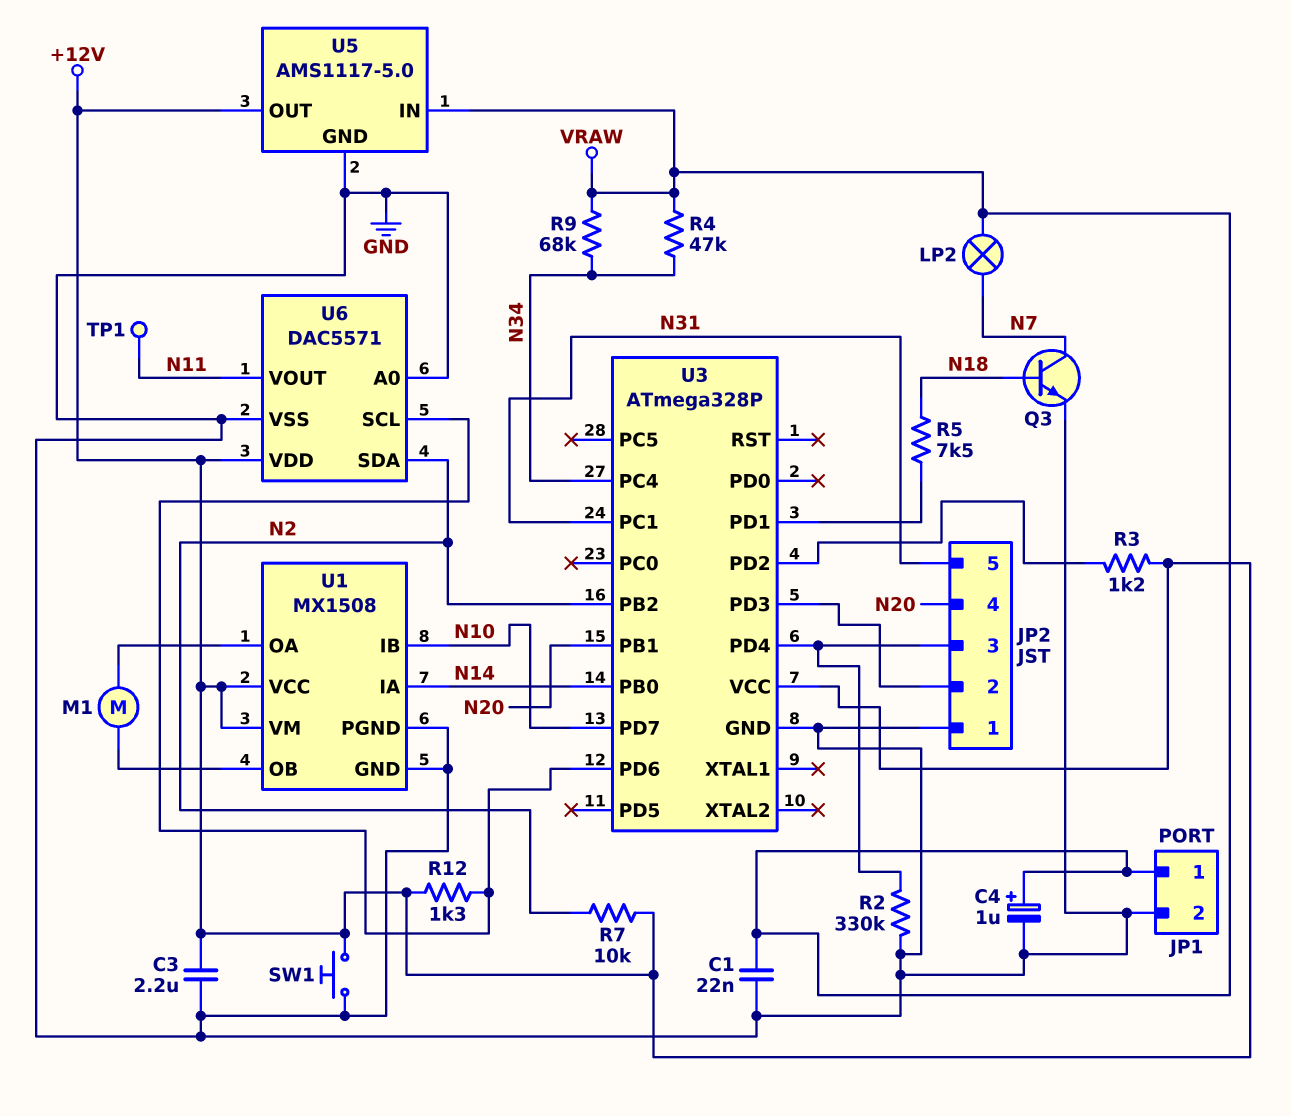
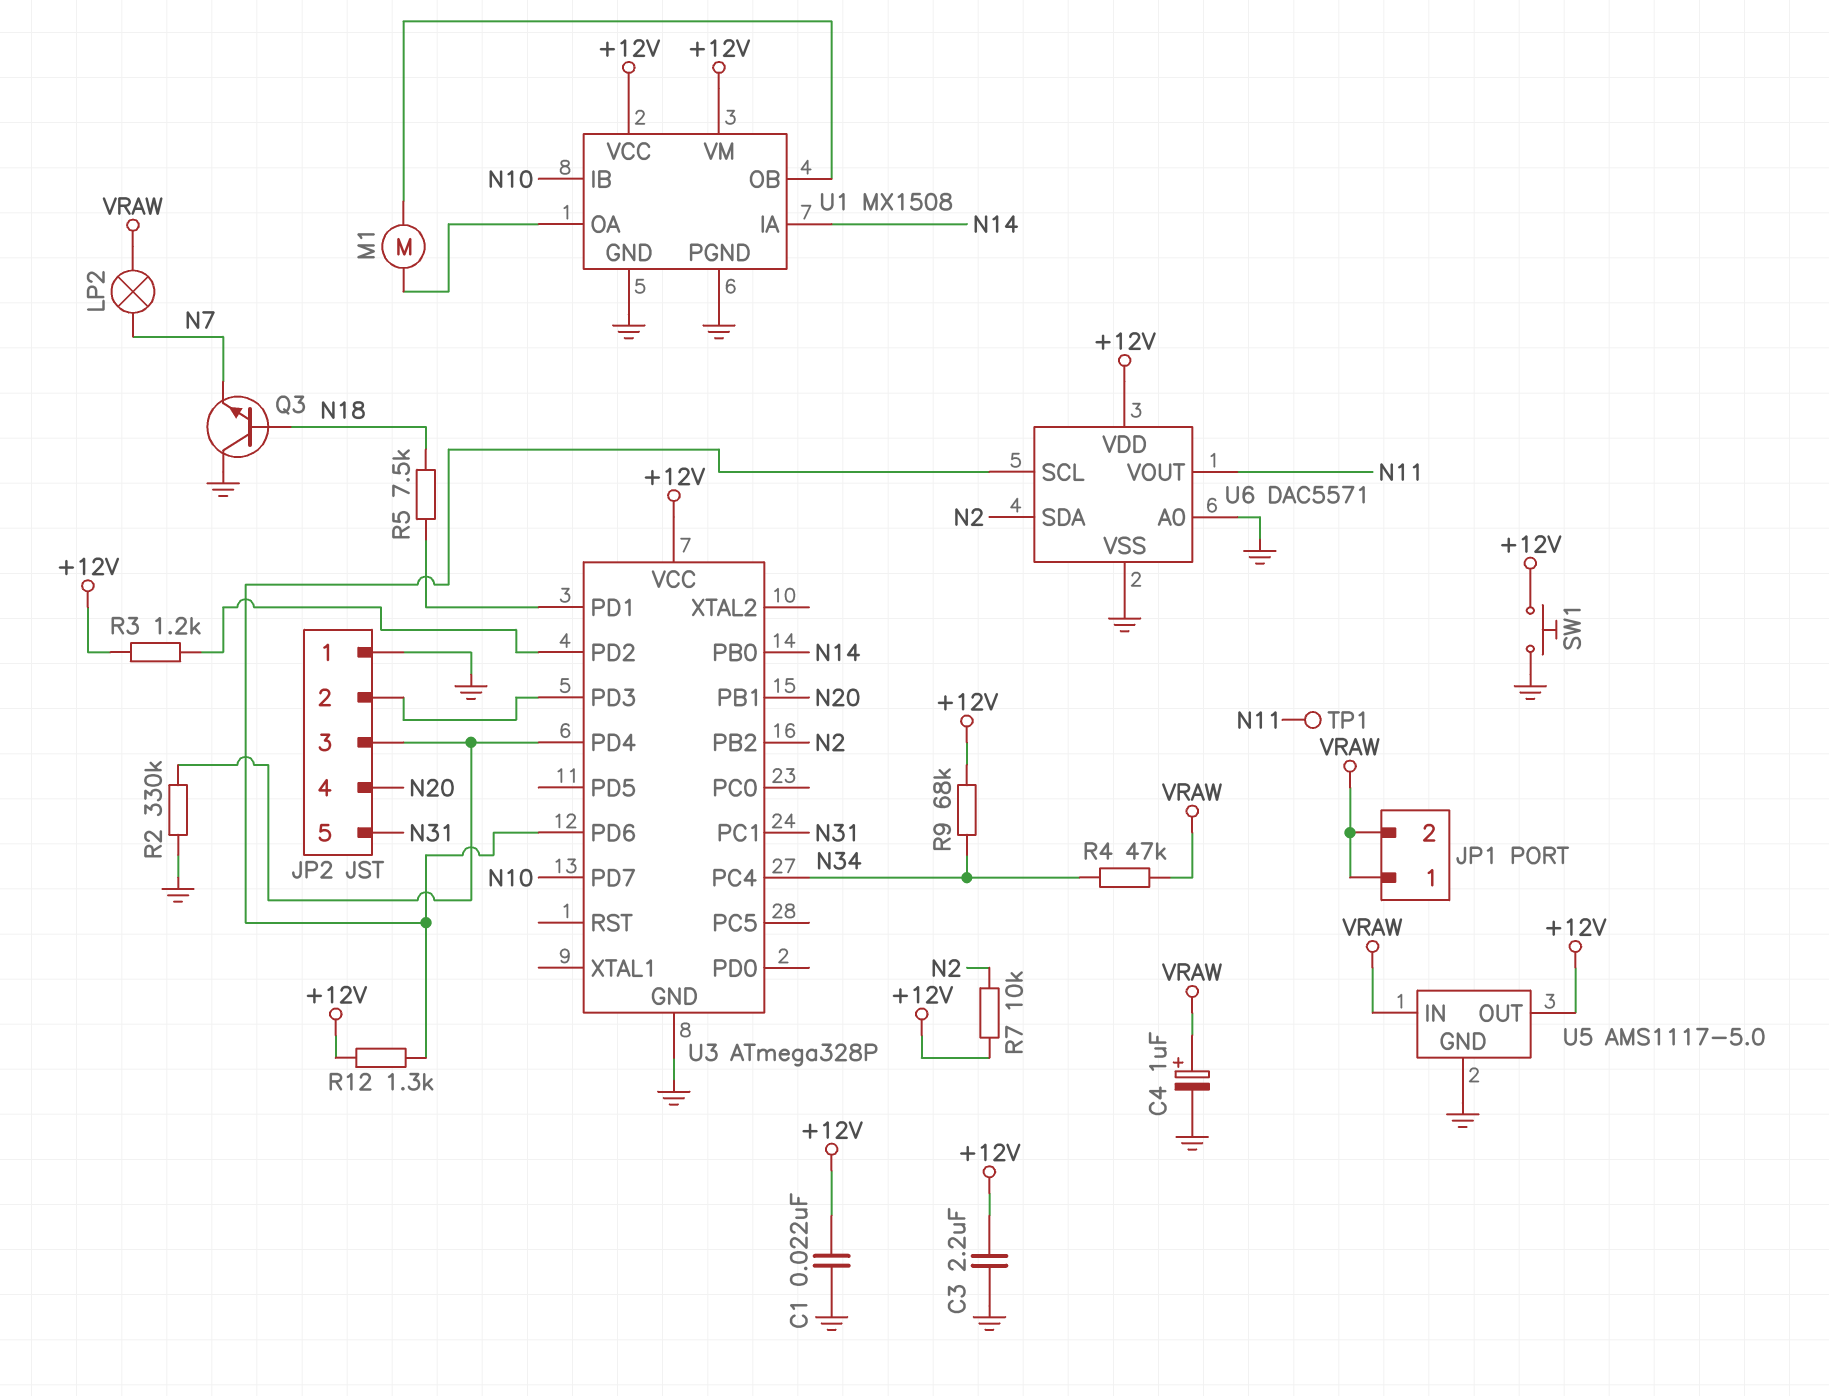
C1: 22nF (GND, VRAW) -> 22nF (+12V, GND)
JP1 pin 2: GND -> VRAW
Q3: NPN (B N18, C N7, E GND) -> NPN (B N18, C GND, E N7)
R9: 68k (N34, VRAW) -> 68k (+12V, N34)

